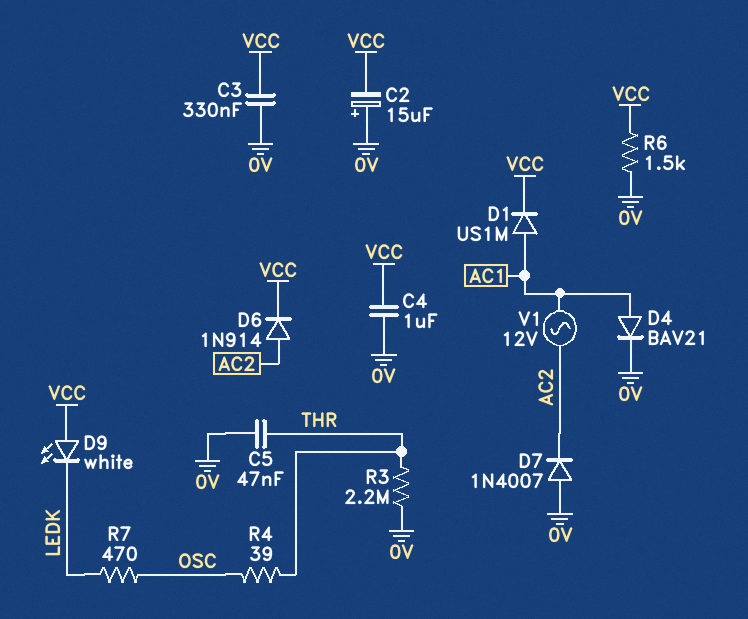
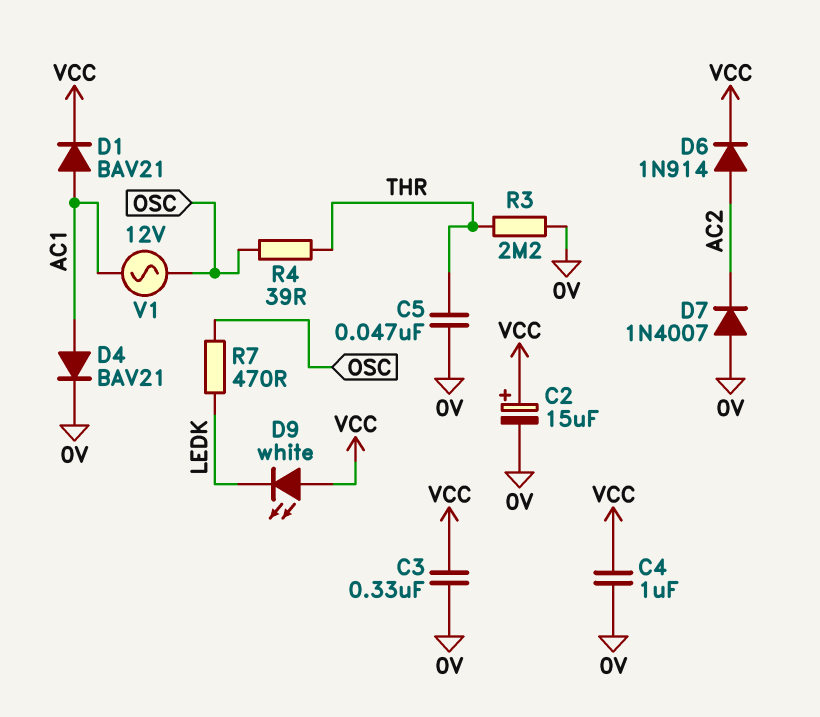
C2: 15uF (plus 0V, minus VCC) -> 15uF (plus VCC, minus 0V)
D1: diode US1M (A AC1, K VCC) -> diode BAV21 (A AC1, K VCC)
R6: 1.5k (0V, VCC) -> none
V1: AC 12V (AC1, AC2) -> AC 12V (AC1, OSC)

